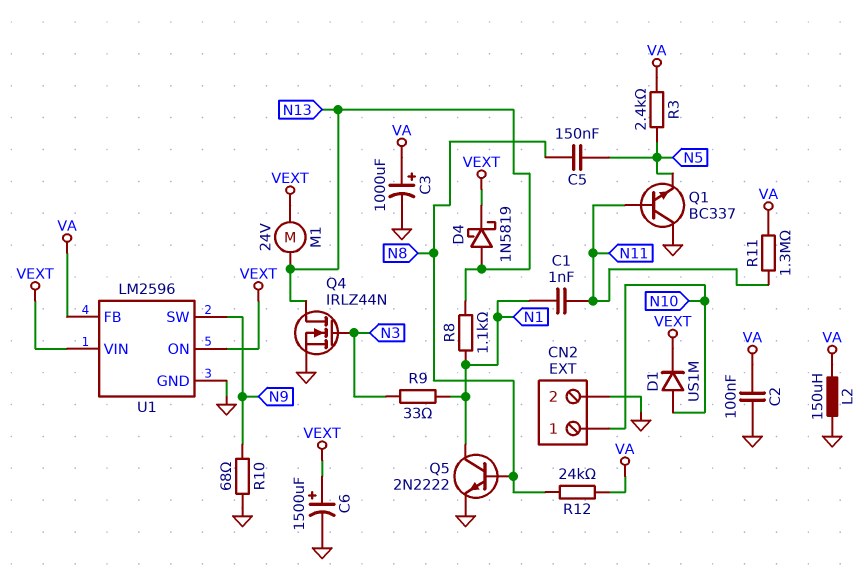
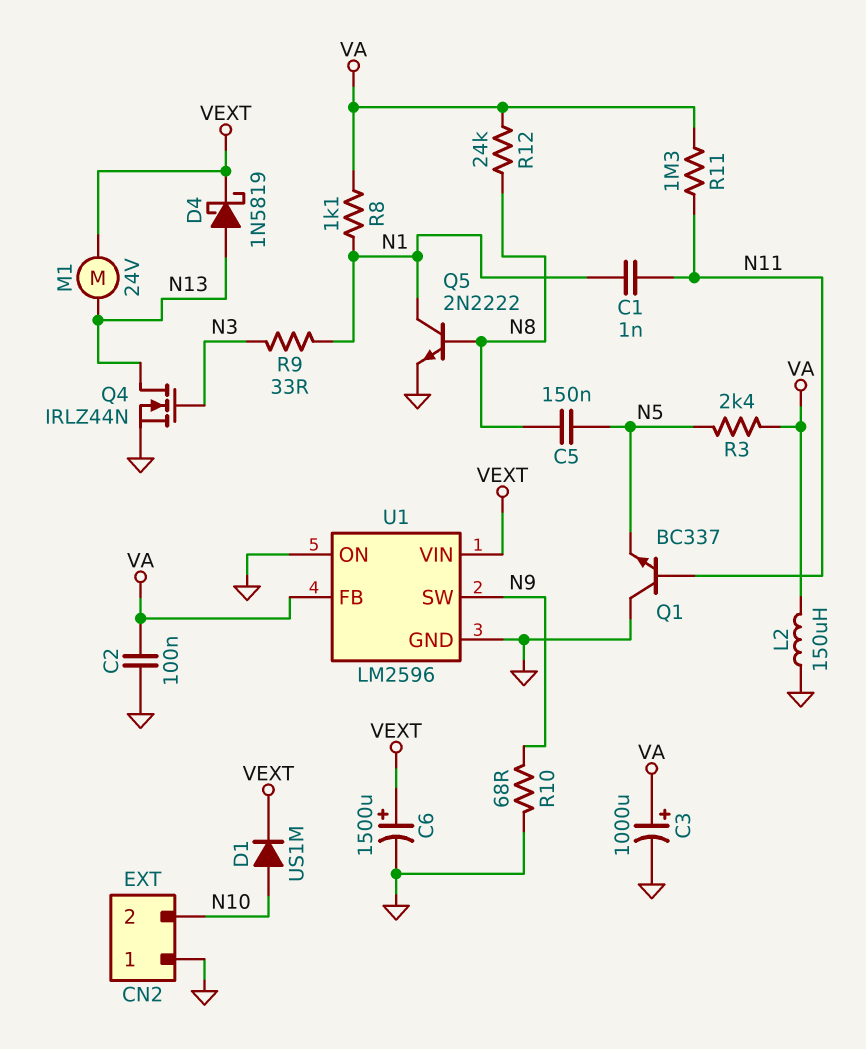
CN2 pin 1: N10 -> GND
CN2 pin 2: GND -> N10
R8: 1.1k (N1, N13) -> 1.1k (N1, VA)
U1 pin ON: VEXT -> GND

